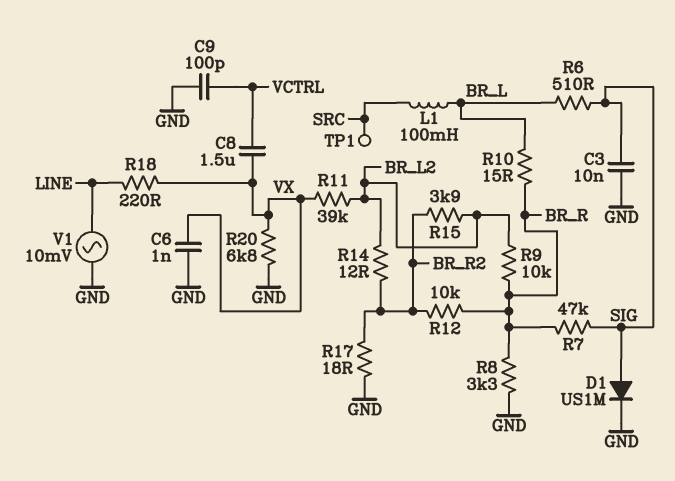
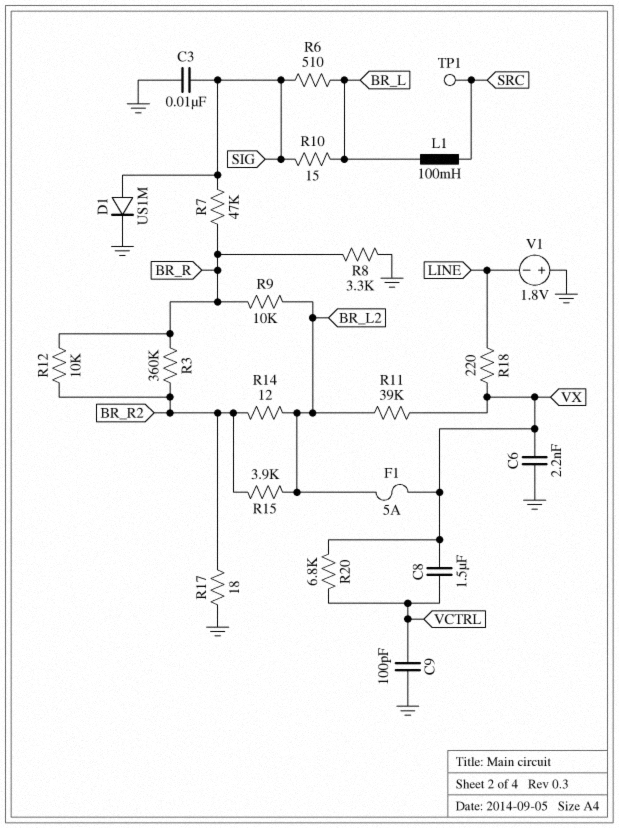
C6: 1nF (GND, VX) -> 2.2nF (GND, VX)
F1: none -> 5A (BR_L2, VX)
R3: none -> 360k (BR_R, BR_R2)
R10: 15 (BR_L, BR_R) -> 15 (BR_L, SIG)
R20: 6.8k (GND, VX) -> 6.8k (VCTRL, VX)
V1: AC 10mV (GND, LINE) -> 1.8V (plus GND, minus LINE)

